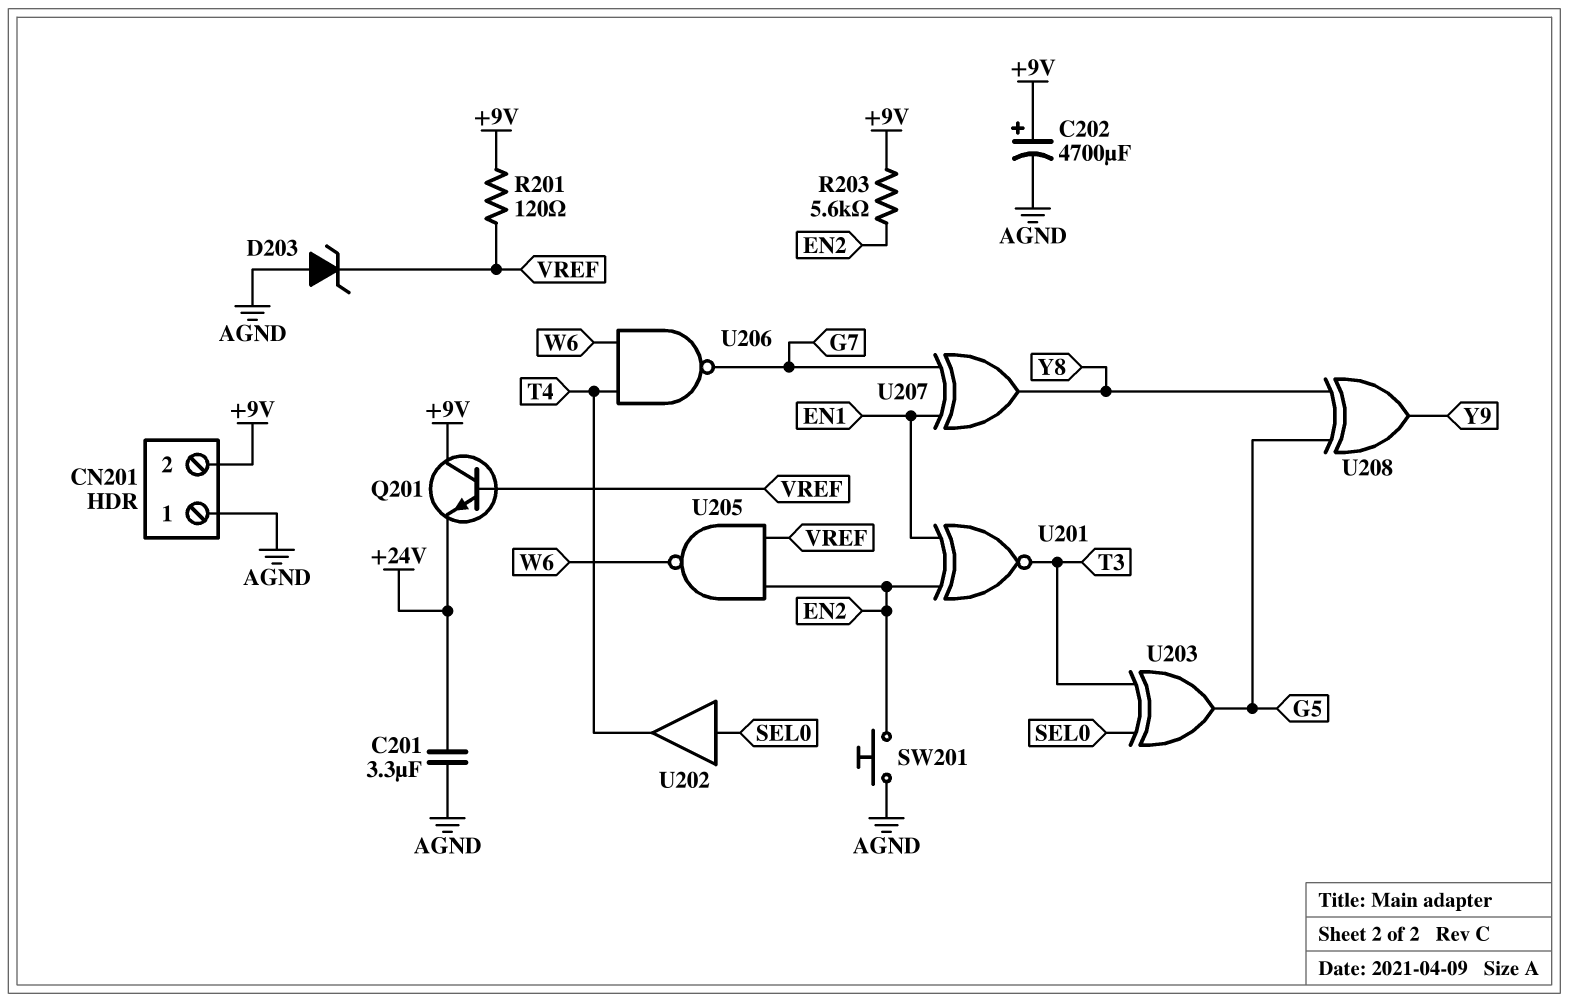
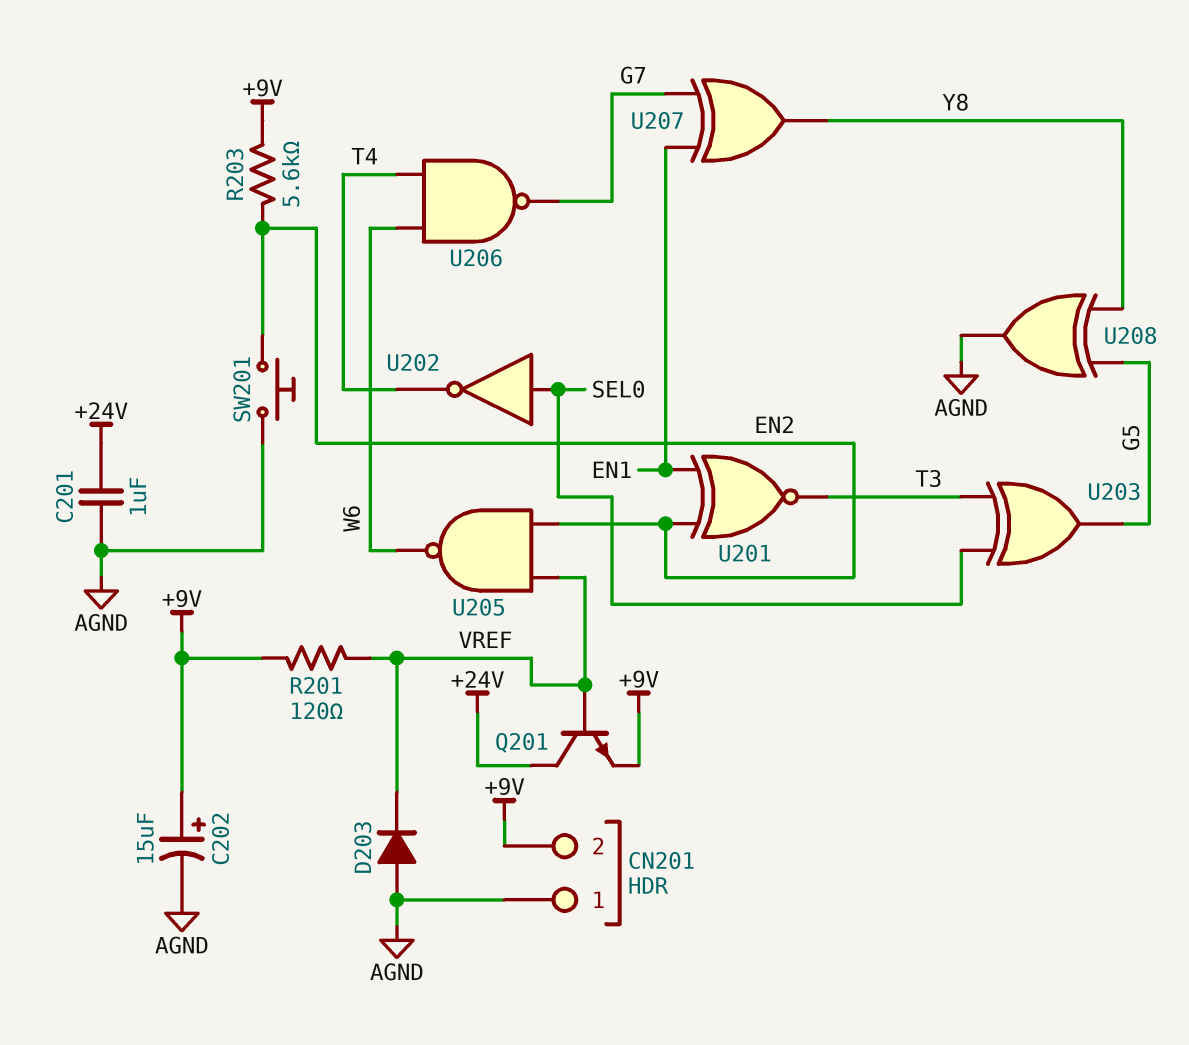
C201: 3.3uF (+24V, AGND) -> 1uF (+24V, AGND)
C202: 4700uF (plus +9V, minus AGND) -> 15uF (plus +9V, minus AGND)
D203: zener (A AGND, K VREF) -> diode (A AGND, K VREF)
Q201: NPN (B VREF, C +9V, E +24V) -> NPN (B VREF, C +24V, E +9V)
U202: buffer (in SEL0, out T4) -> NOT (in SEL0, out T4)
U208: XOR (in G5, in Y8, out Y9) -> XOR (in G5, in Y8, out AGND)

